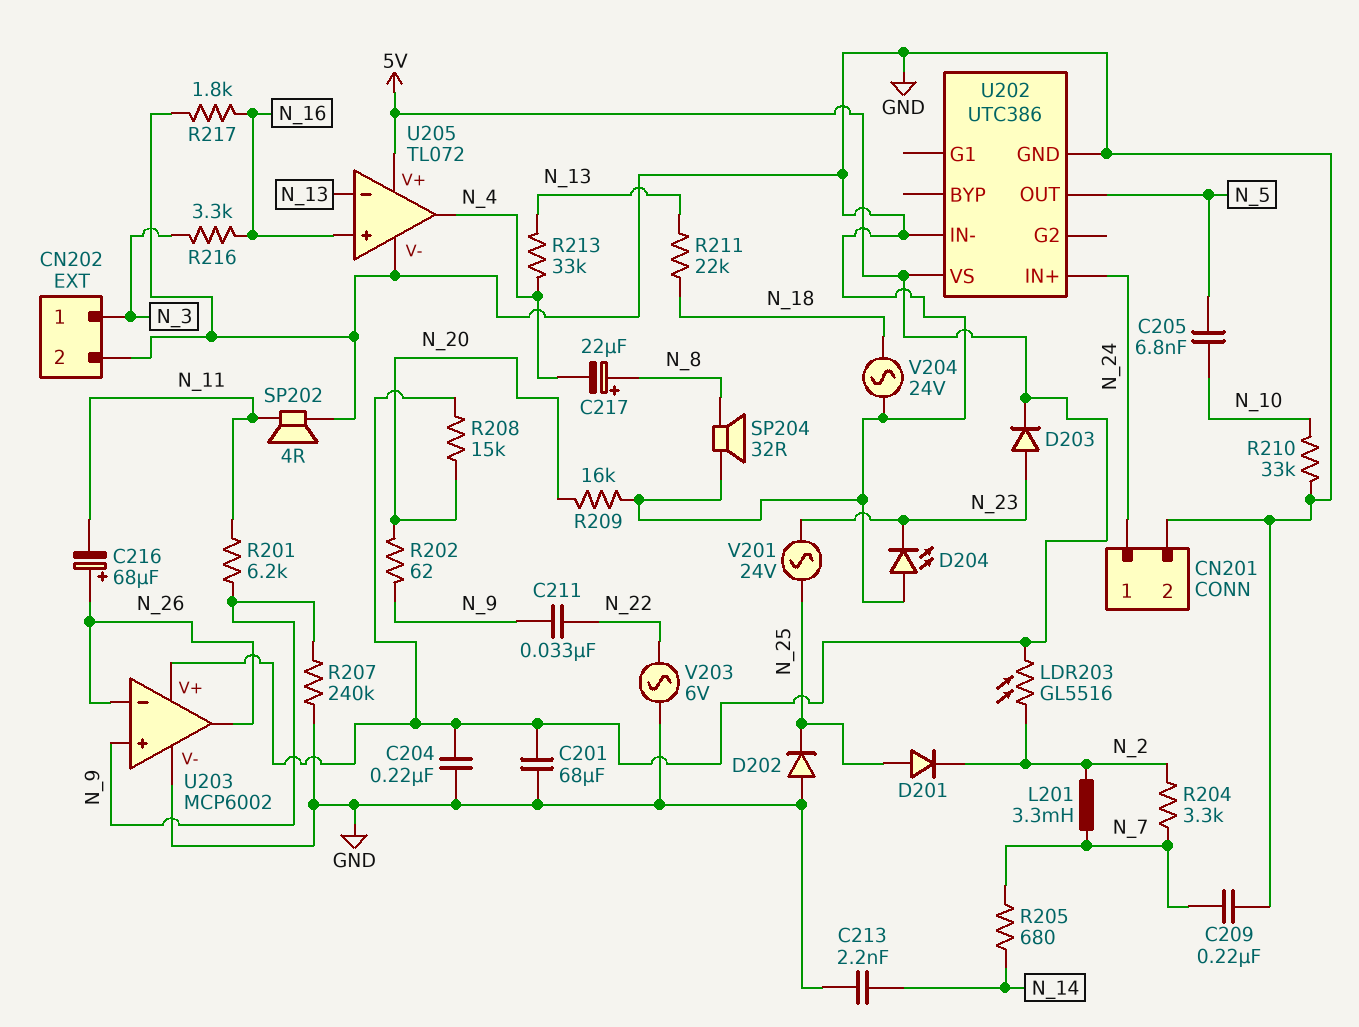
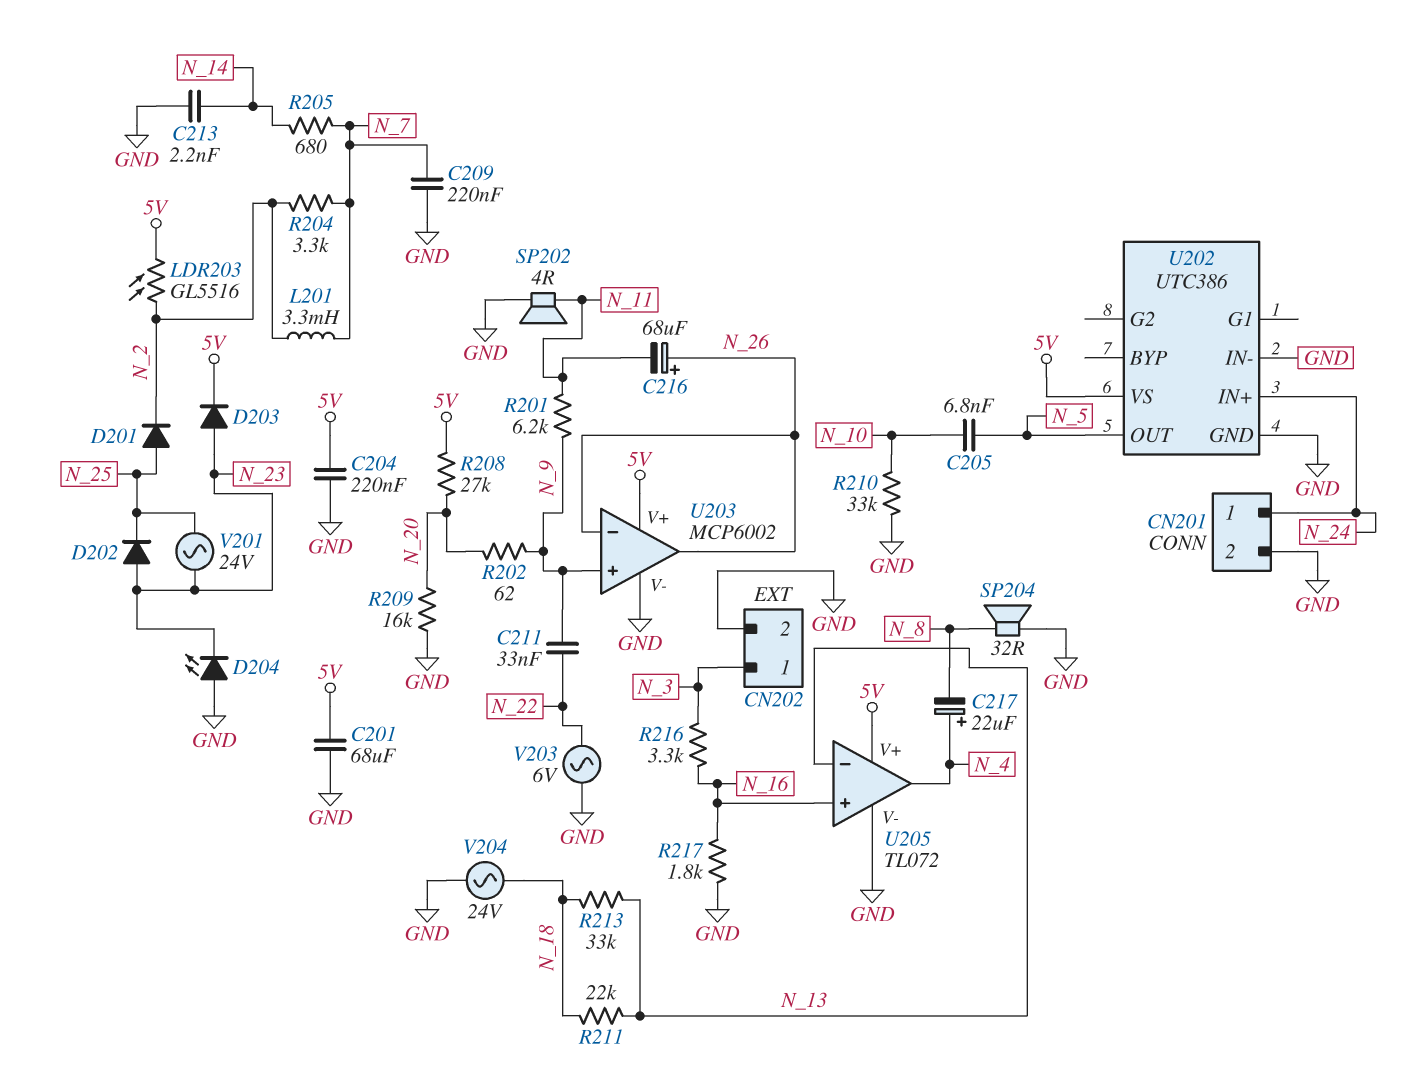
C217: 22uF (plus N_8, minus N_4) -> 22uF (plus N_4, minus N_8)
D202: diode (A GND, K N_25) -> diode (A N_23, K N_25)
R207: 240k (GND, N_9) -> none
R208: 15k (5V, N_20) -> 27k (5V, N_20)
R213: 33k (N_4, N_13) -> 33k (N_13, N_18)

